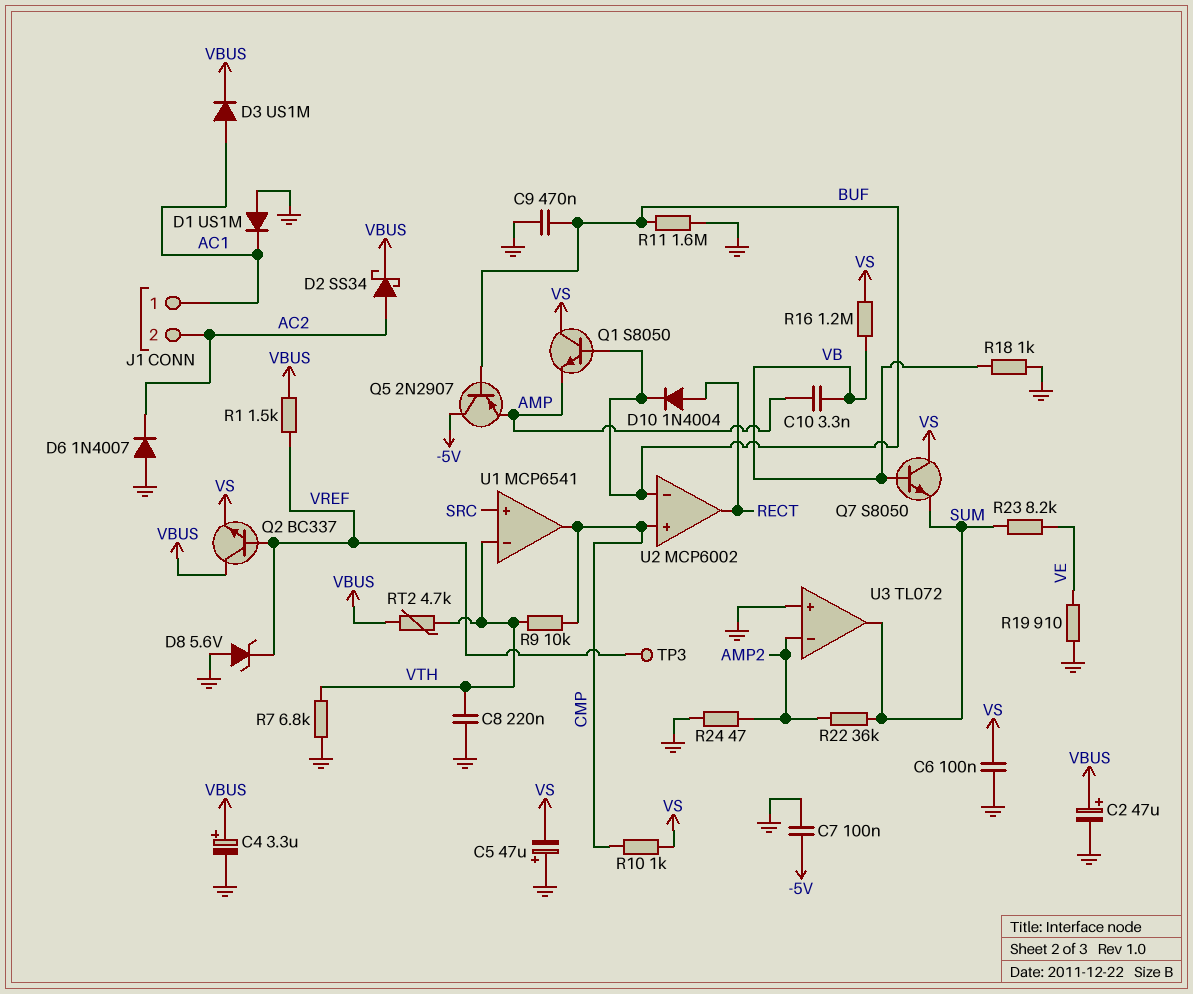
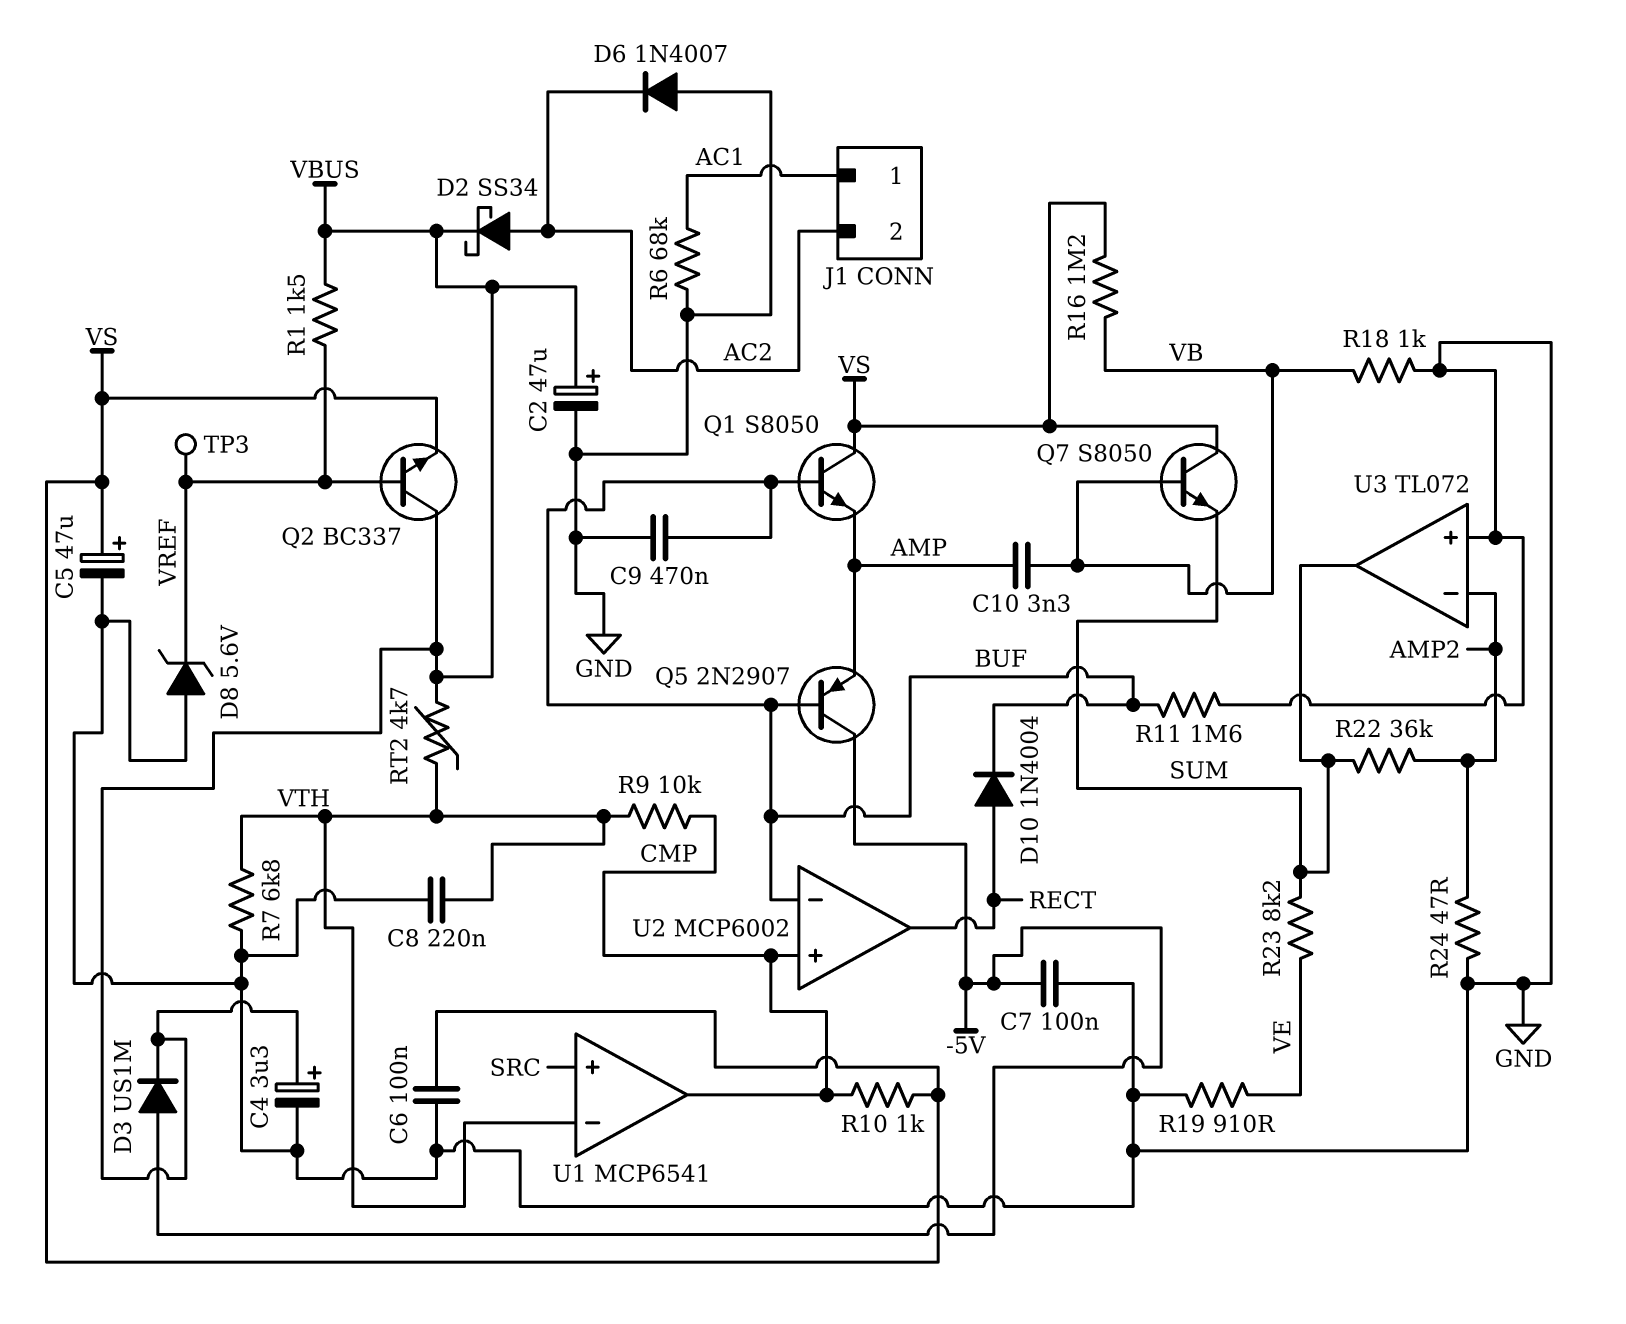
C5: 47uF (plus GND, minus VS) -> 47uF (plus VS, minus GND)
D1: diode US1M (A GND, K AC1) -> none
D3: diode US1M (A AC1, K VBUS) -> diode US1M (A -5V, K VBUS)
R6: none -> 68k (AC1, GND)

